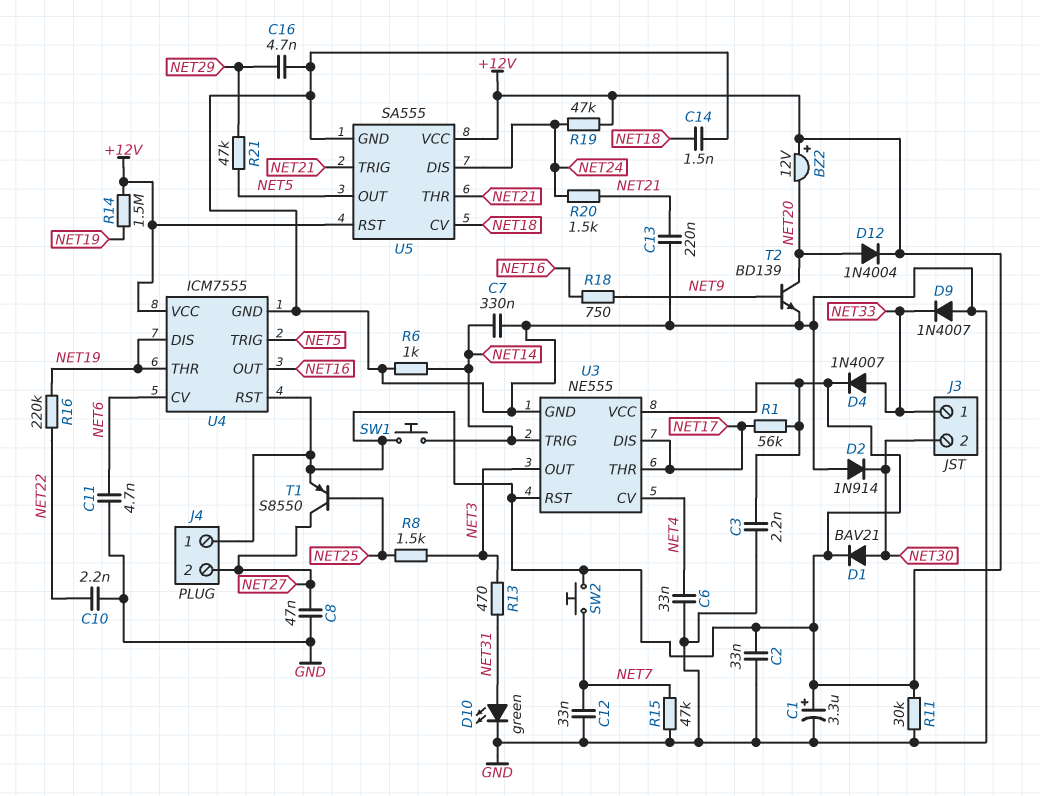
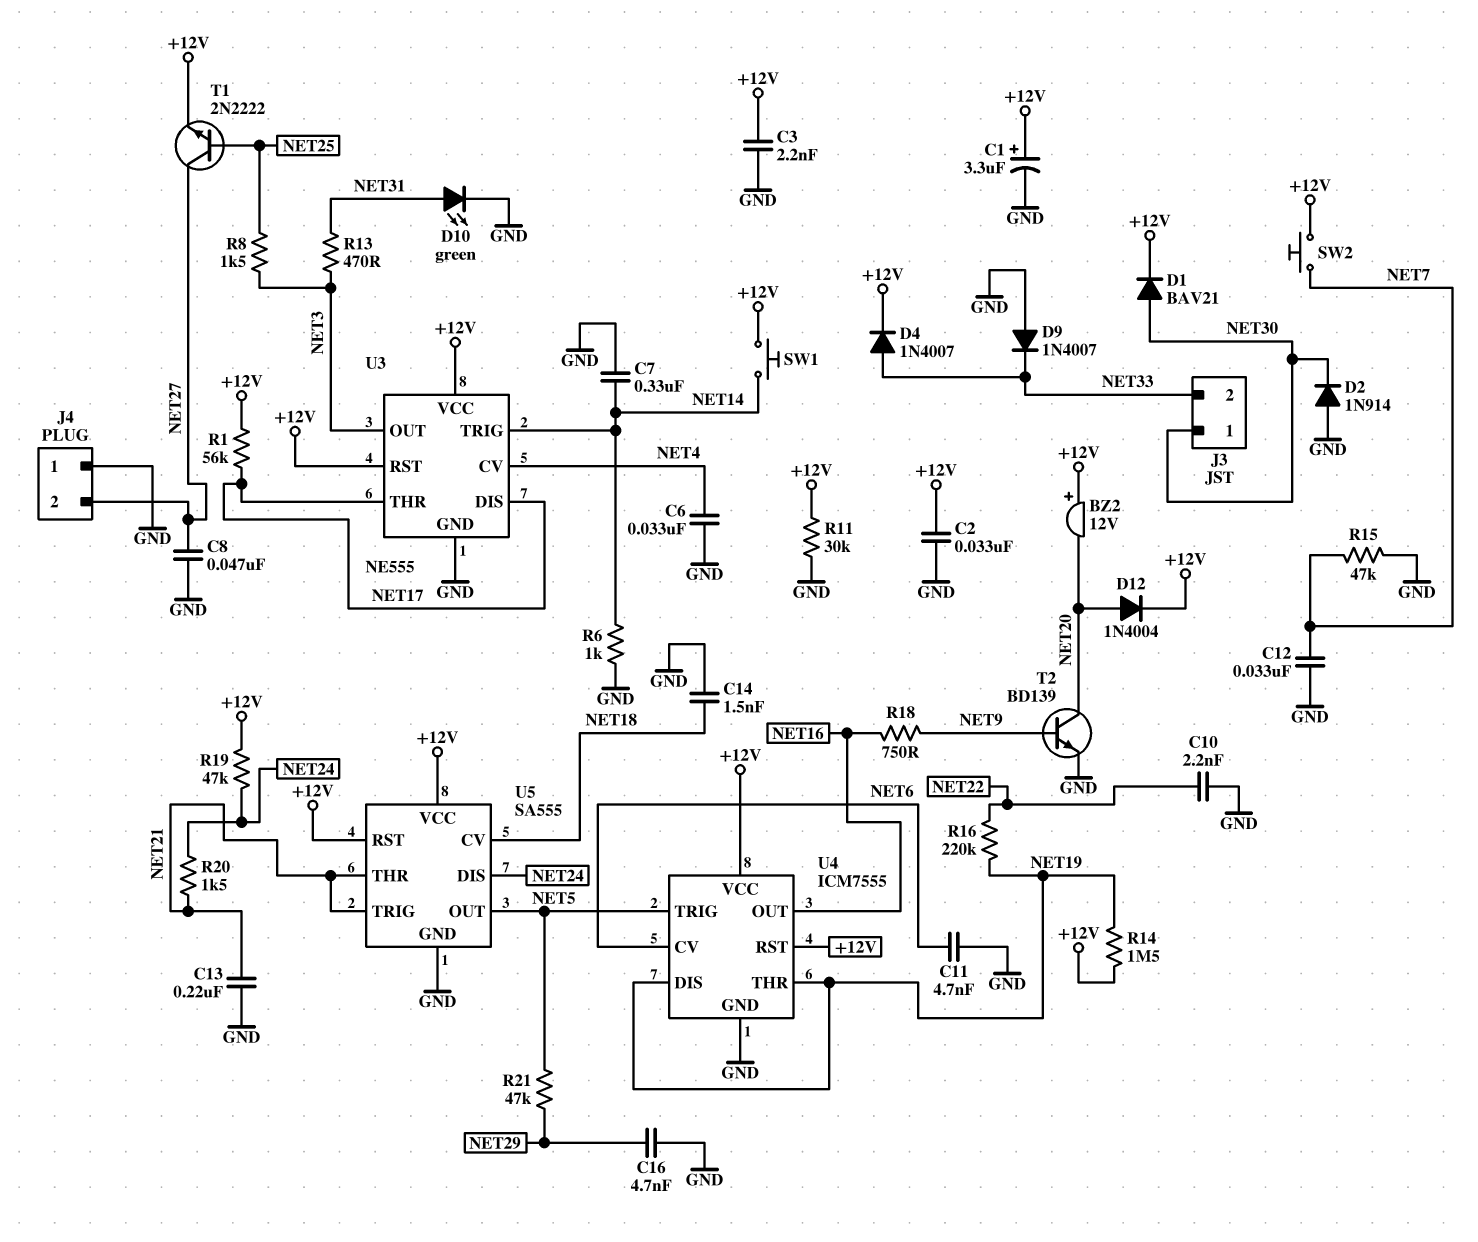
J3 pin 1: NET33 -> NET30
J3 pin 2: NET30 -> NET33
J4 pin 1: +12V -> GND
T1: PNP S8550 (B NET25, C NET27, E +12V) -> NPN 2N2222 (B NET25, C NET27, E +12V)

